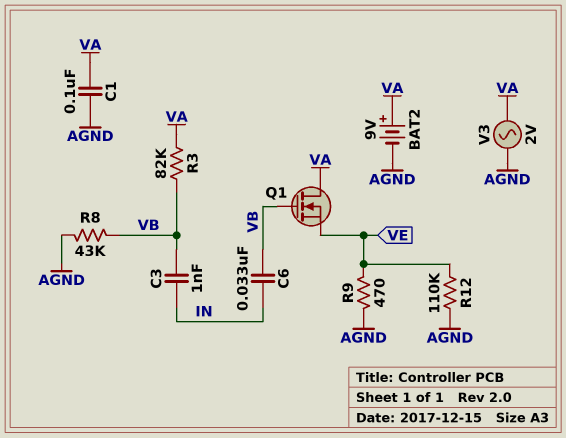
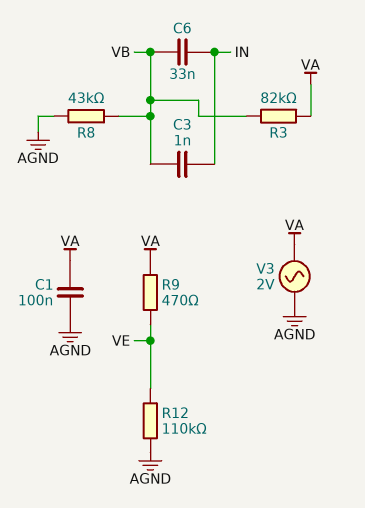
BAT2: 9V (plus VA, minus AGND) -> none
Q1: NMOS (G VB, D VA, S VE) -> none
R9: 470 (AGND, VE) -> 470 (VA, VE)

